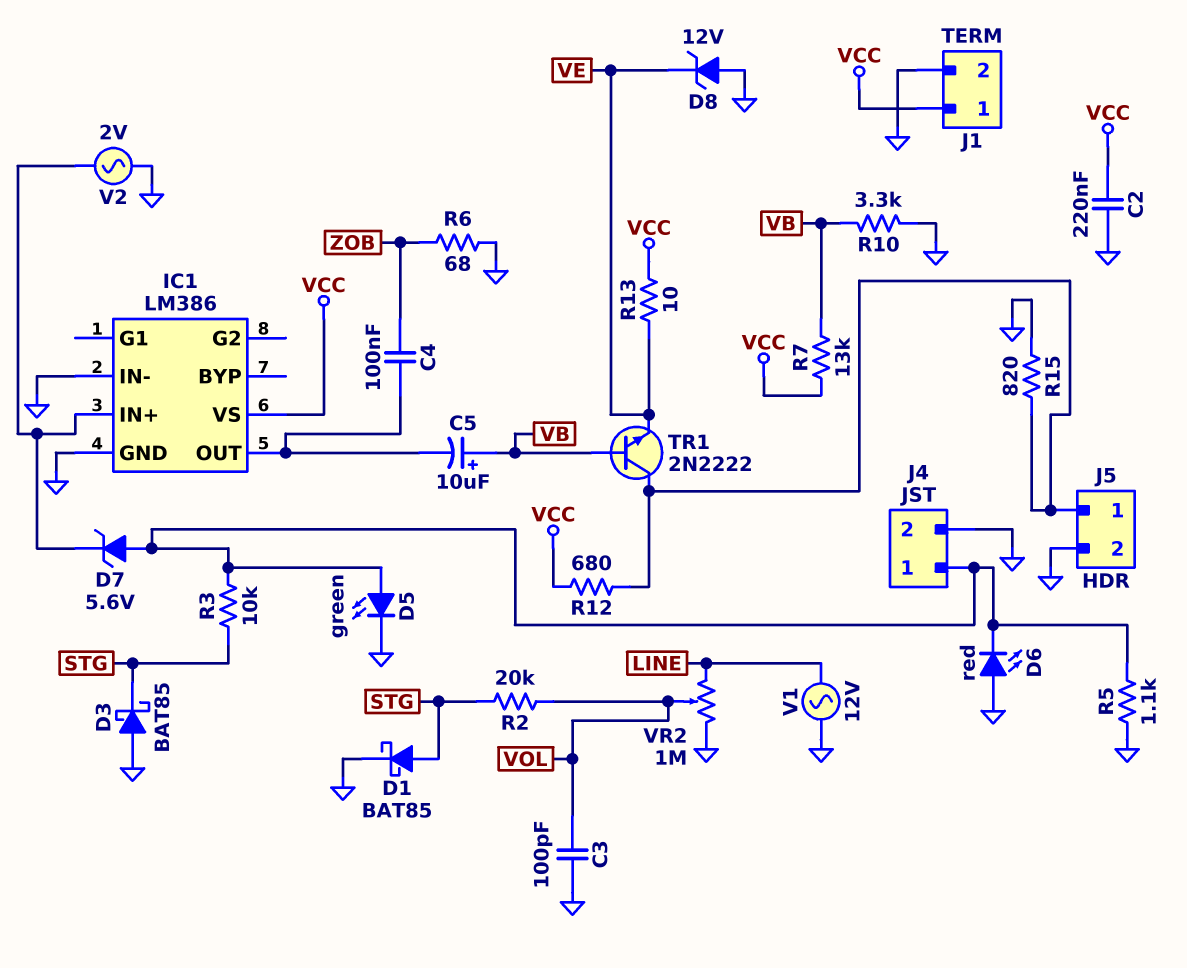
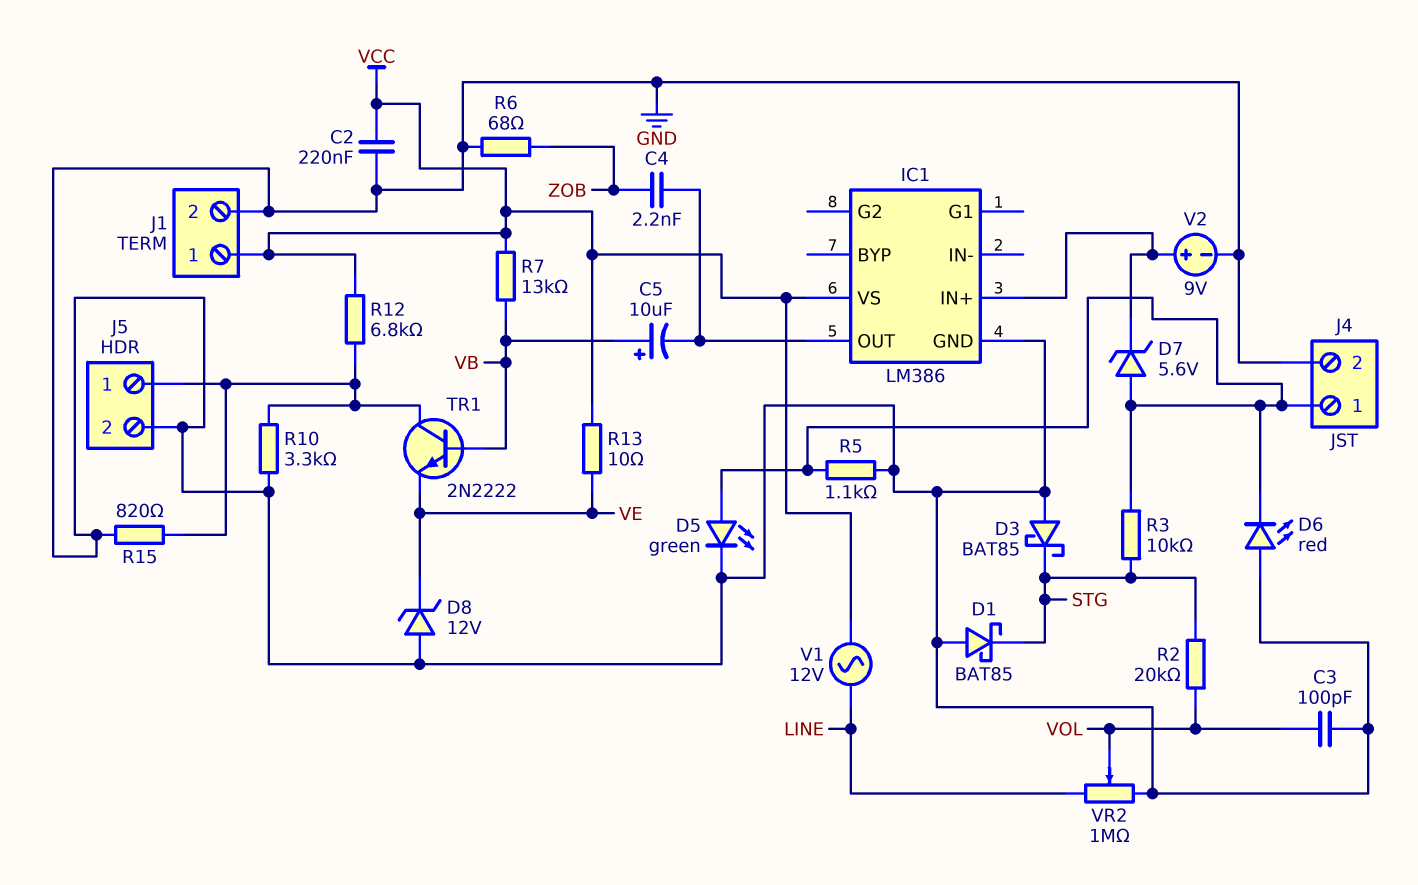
C4: 100nF (IC1/OUT, ZOB) -> 2.2nF (IC1/OUT, ZOB)
D1: schottky BAT85 (A STG, K GND) -> schottky BAT85 (A GND, K STG)
IC1 pin IN-: GND -> none
R10: 3.3k (GND, VB) -> 3.3k (GND, J5/1)
R12: 680 (J5/1, VCC) -> 6.8k (J5/1, VCC)
V1: AC 12V (GND, LINE) -> AC 12V (LINE, VCC)
V2: AC 2V (GND, IC1/IN+) -> 9V (plus IC1/IN+, minus GND)

